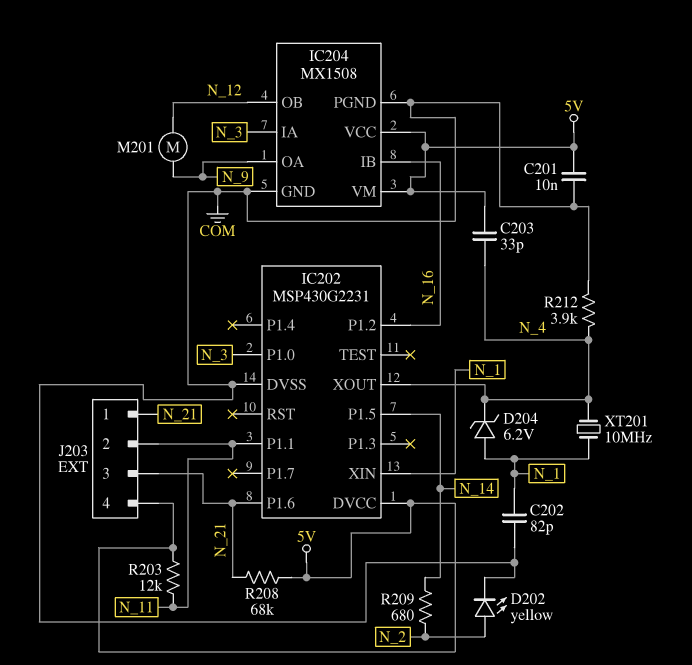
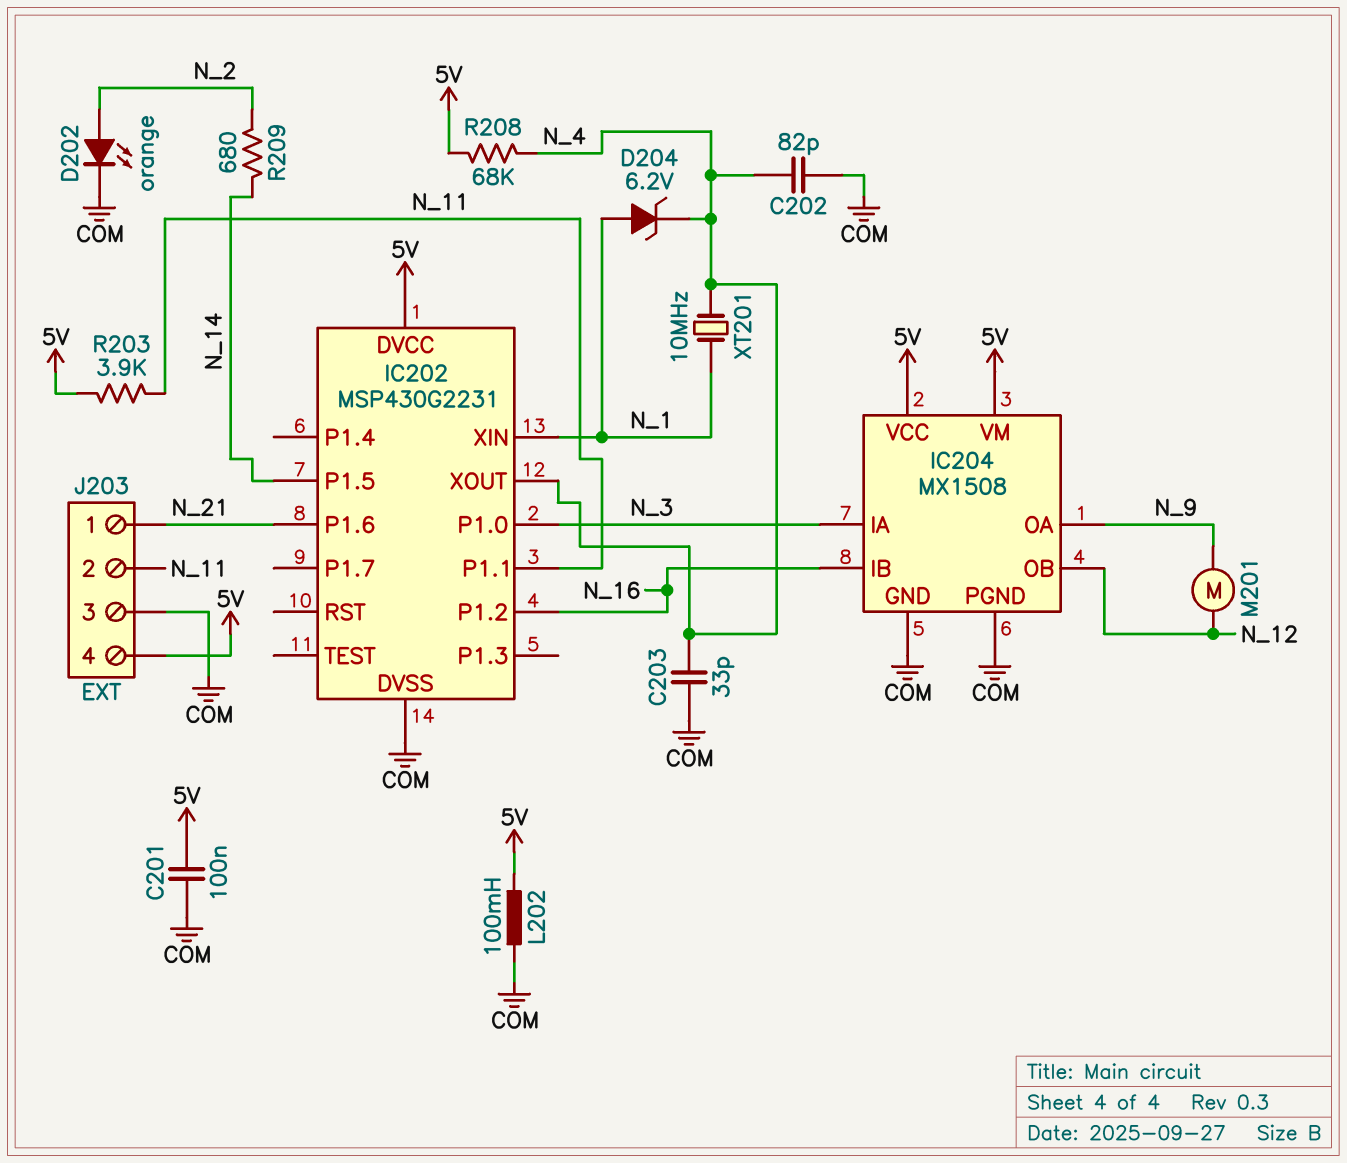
C201: 10nF (5V, COM) -> 100nF (5V, COM)
C202: 82pF (COM, N_1) -> 82pF (COM, N_4)
C203: 33pF (5V, N_4) -> 33pF (COM, N_4)
D202: LED yellow (A N_2, K COM) -> LED orange (A N_2, K COM)
J203 pin 3: N_21 -> COM
L202: none -> 100mH (5V, COM)
R203: 12k (5V, N_11) -> 3.9k (5V, N_11)
R208: 68k (5V, N_21) -> 68k (5V, N_4)
R212: 3.9k (COM, N_4) -> none

